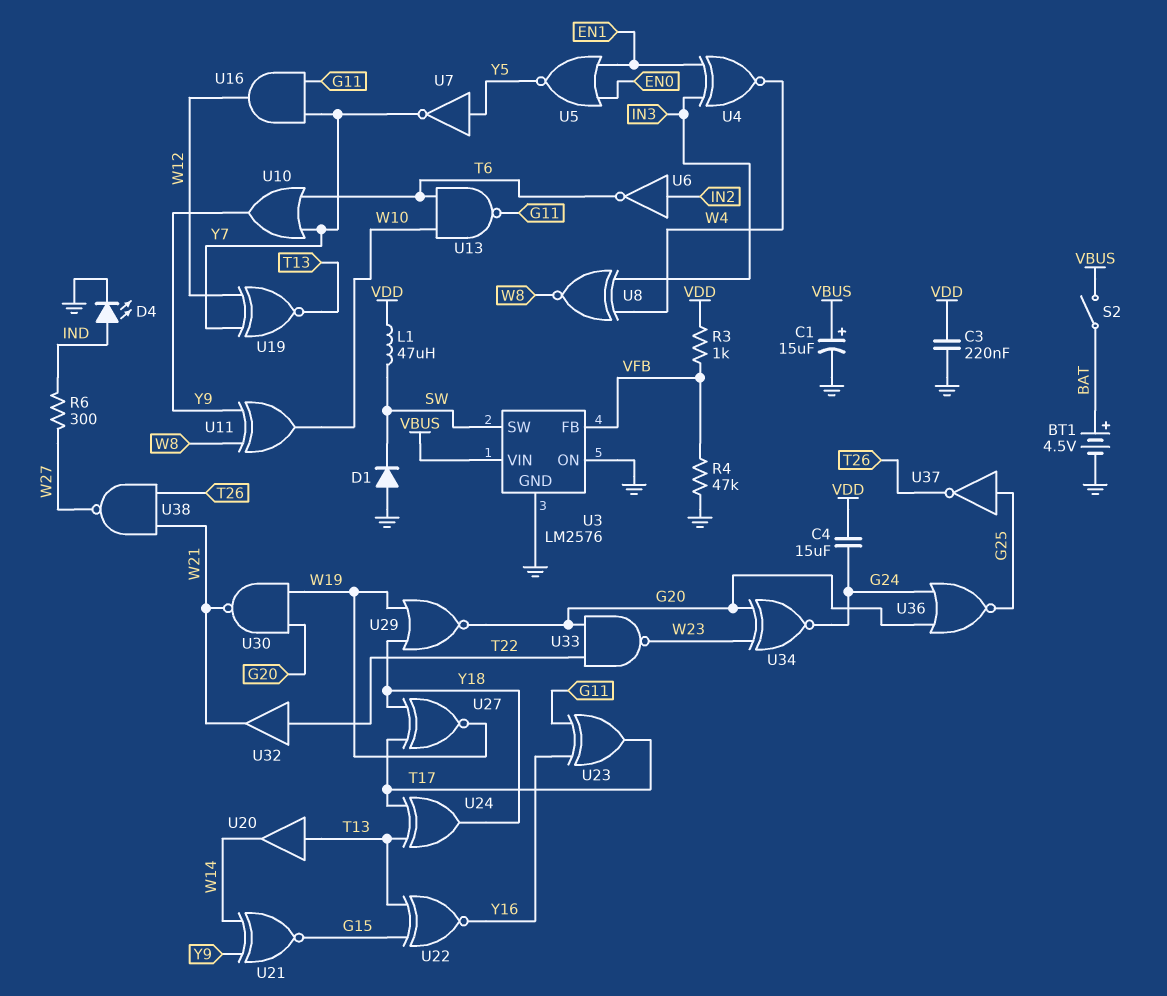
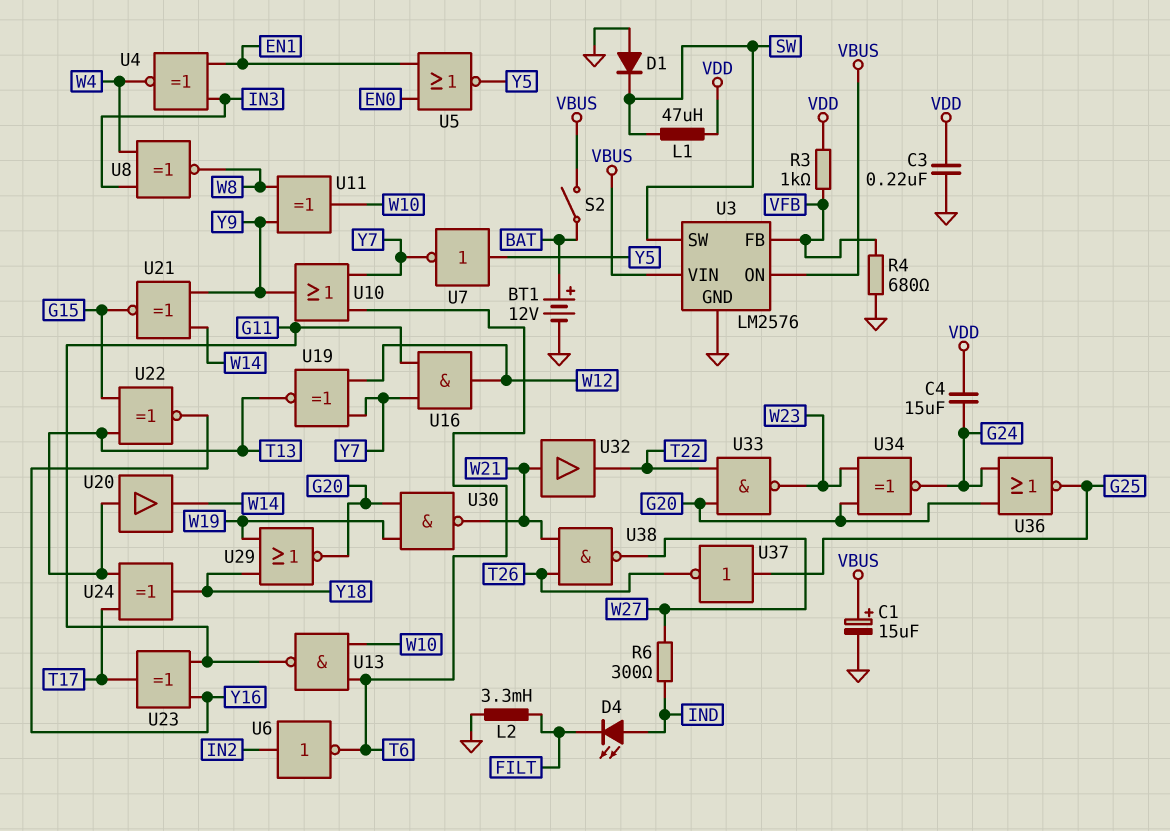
BT1: 4.5V (plus BAT, minus GND) -> 12V (plus BAT, minus GND)
D4: LED (A IND, K GND) -> LED (A IND, K FILT)
L2: none -> 3.3mH (FILT, GND)
R4: 47k (GND, VFB) -> 680 (GND, VFB)
U3 pin ON: GND -> VBUS
U27: XNOR (in T17, in Y18, out W19) -> none
U32: buffer (in T22, out W21) -> buffer (in W21, out T22)

